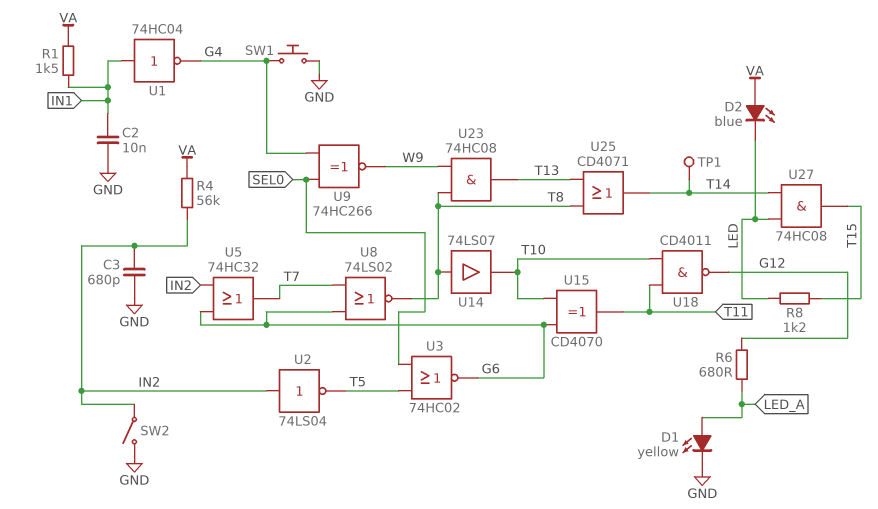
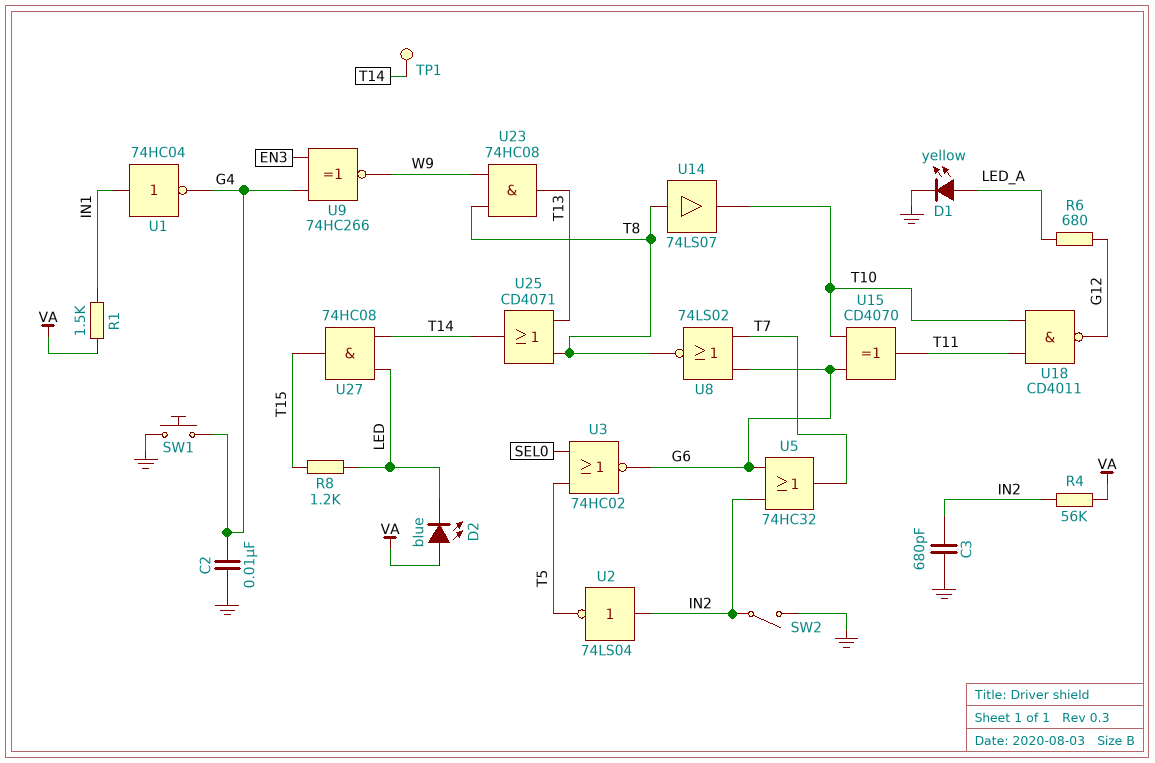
C2: 10nF (GND, IN1) -> 10nF (G4, GND)
U9: XNOR 74HC266 (in G4, in SEL0, out W9) -> XNOR 74HC266 (in EN3, in G4, out W9)

